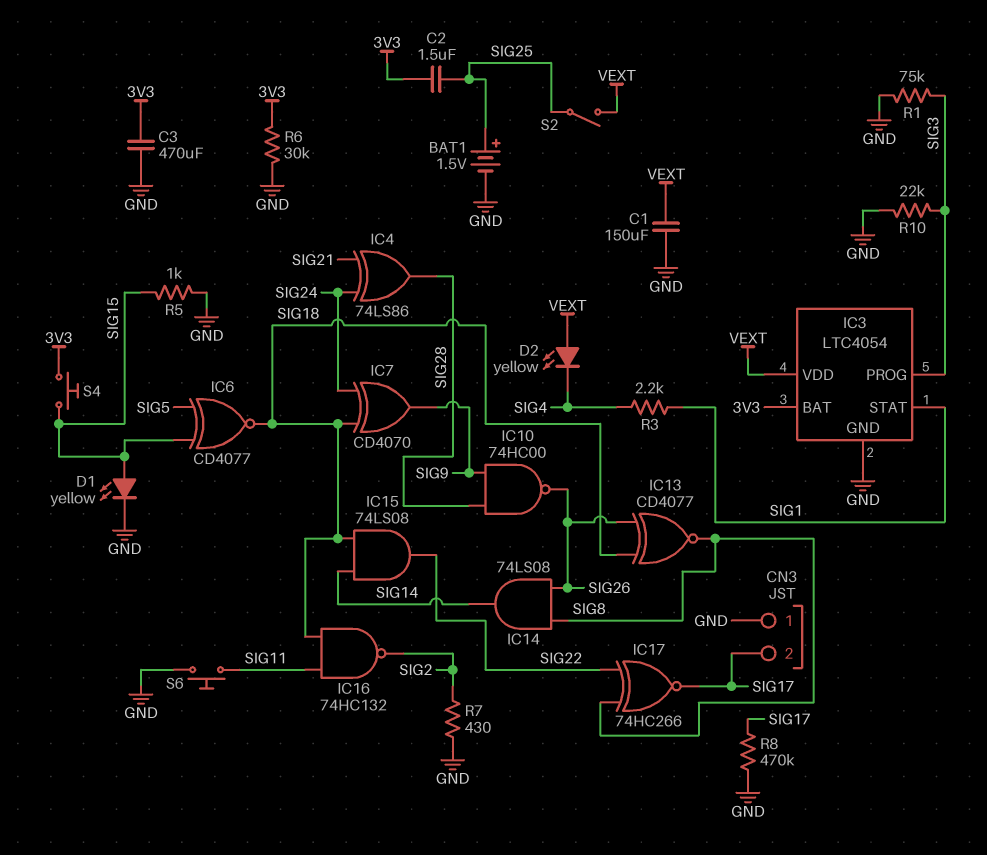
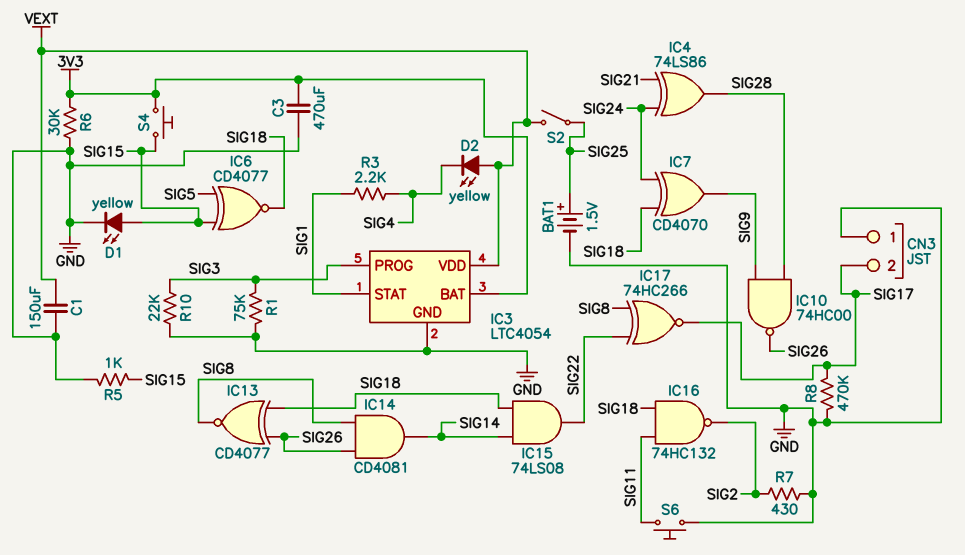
C2: 1.5uF (3V3, SIG25) -> none
IC14: AND 74LS08 (in SIG8, in SIG26, out SIG14) -> AND CD4081 (in SIG8, in SIG26, out SIG14)

